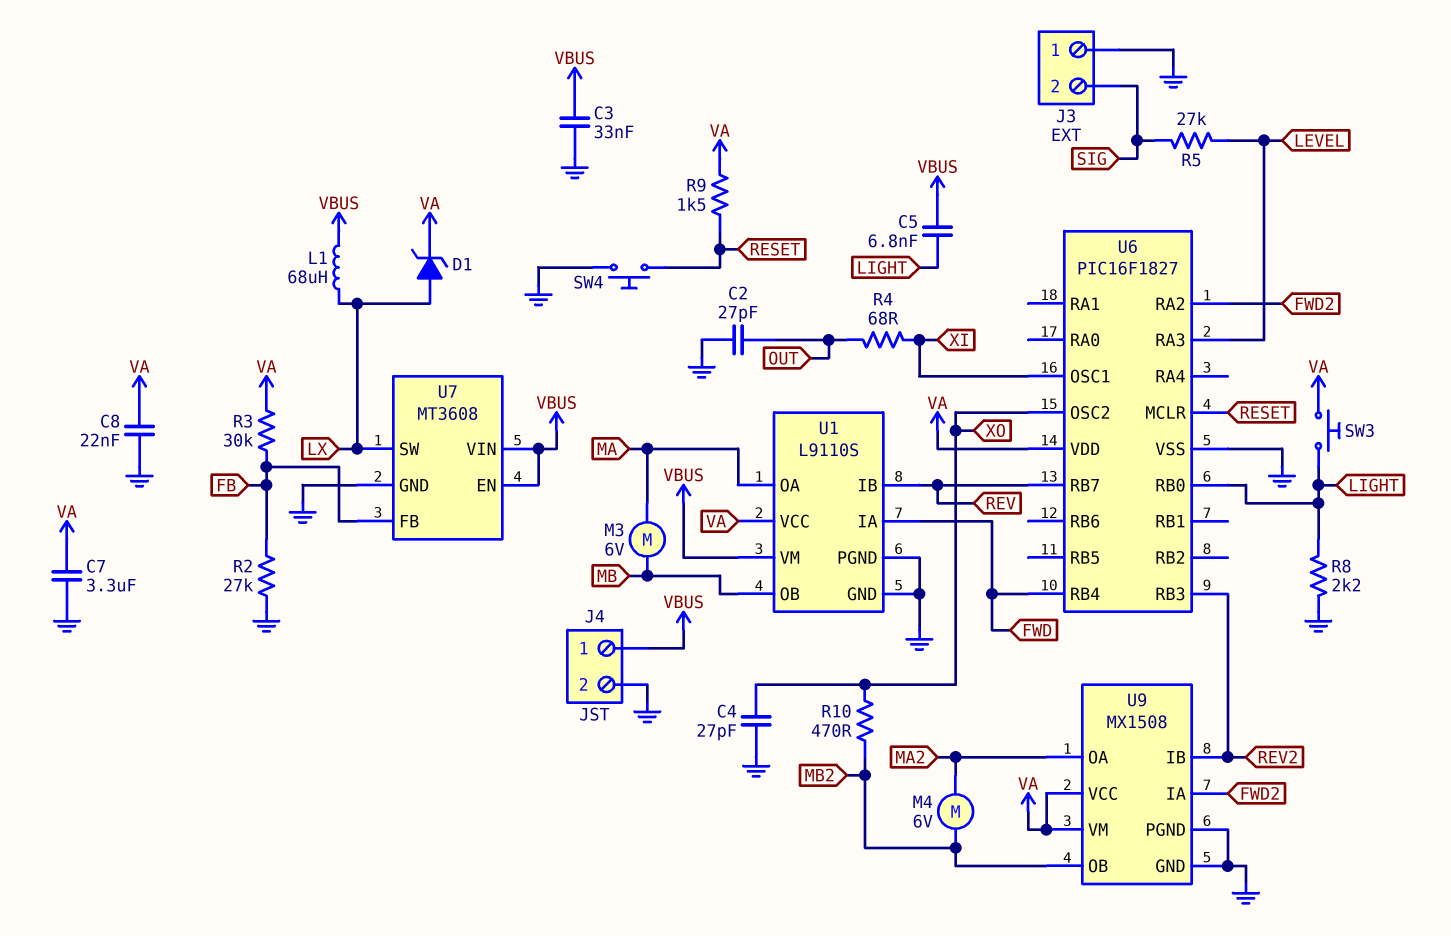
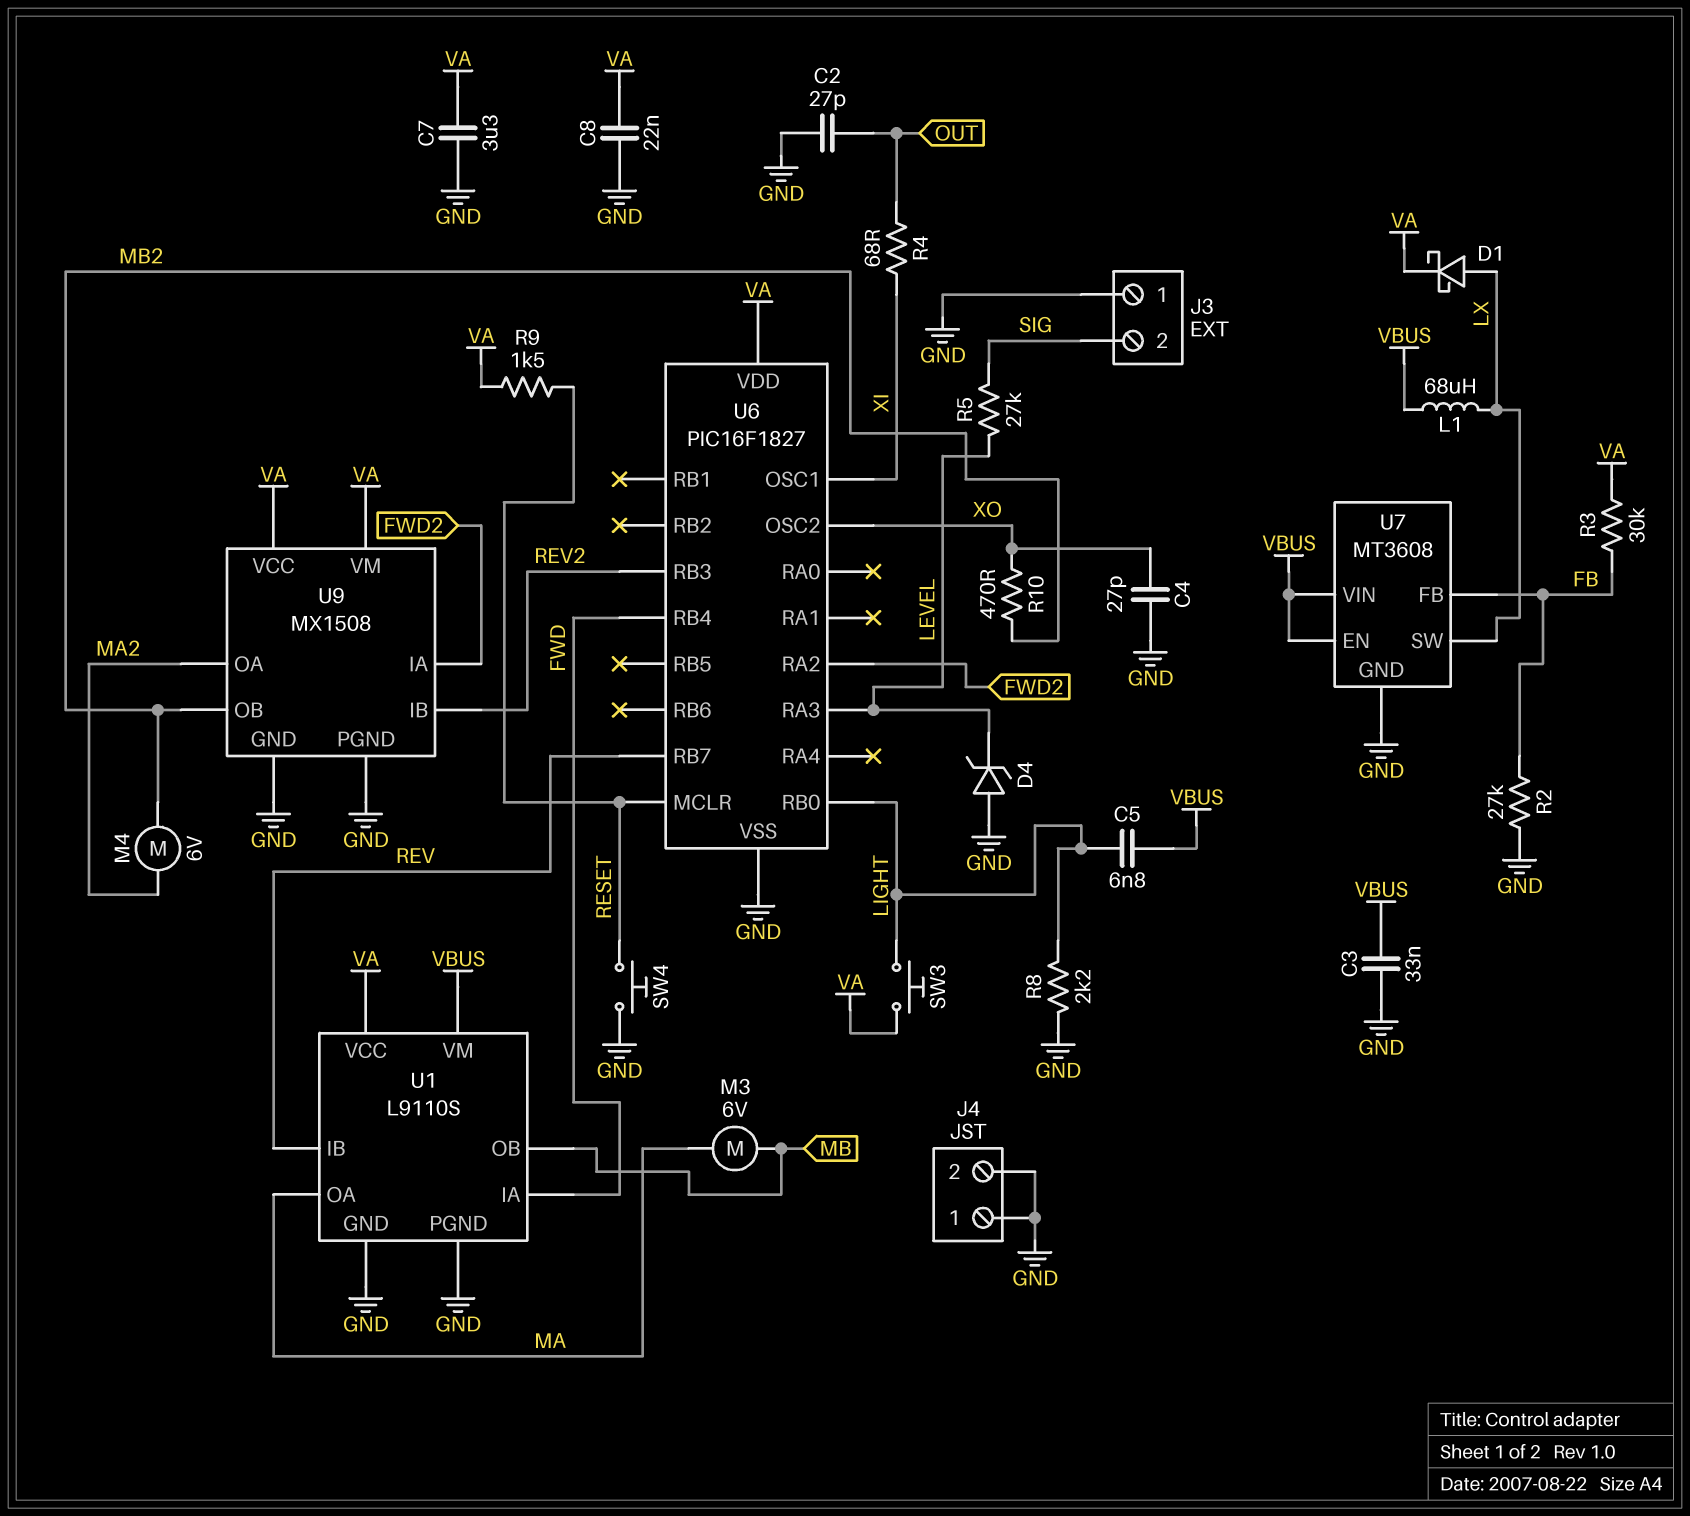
D1: zener (A LX, K VA) -> schottky (A LX, K VA)
D4: none -> zener (A GND, K LEVEL)
J4 pin 1: VBUS -> GND

